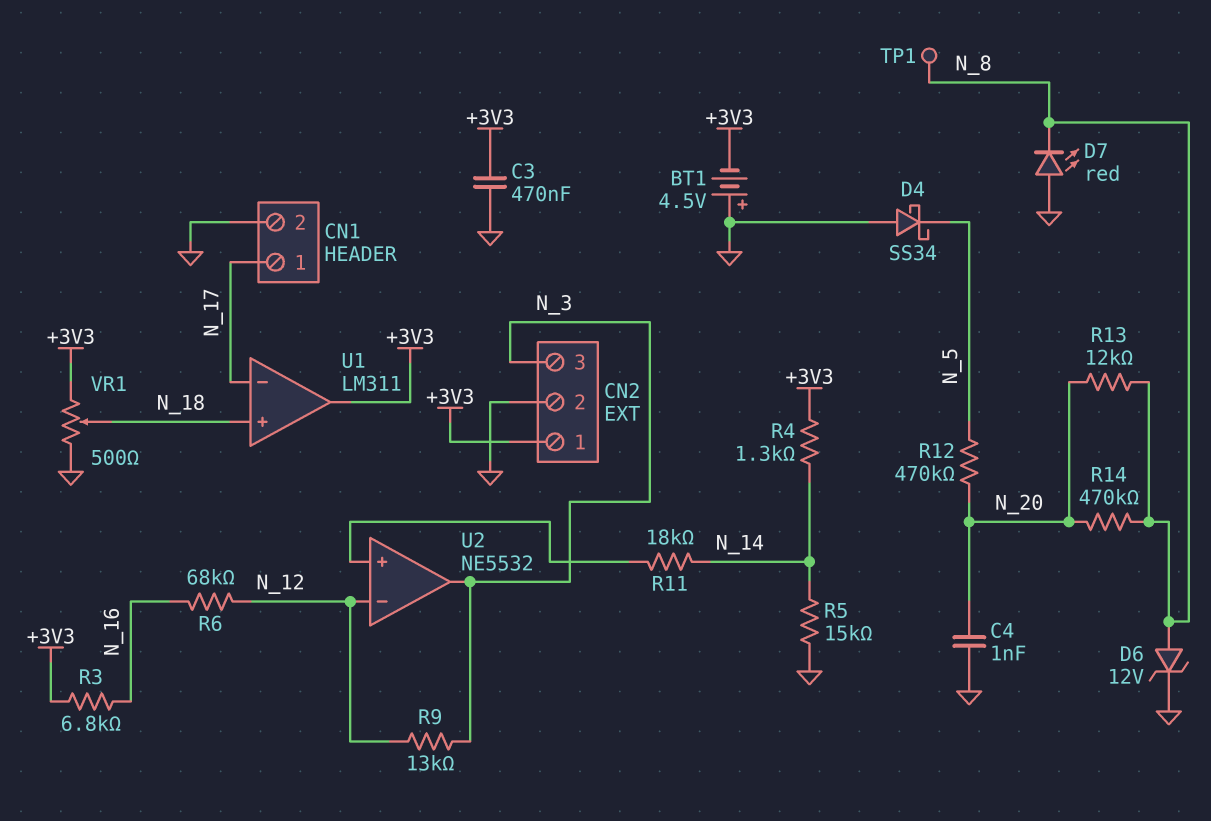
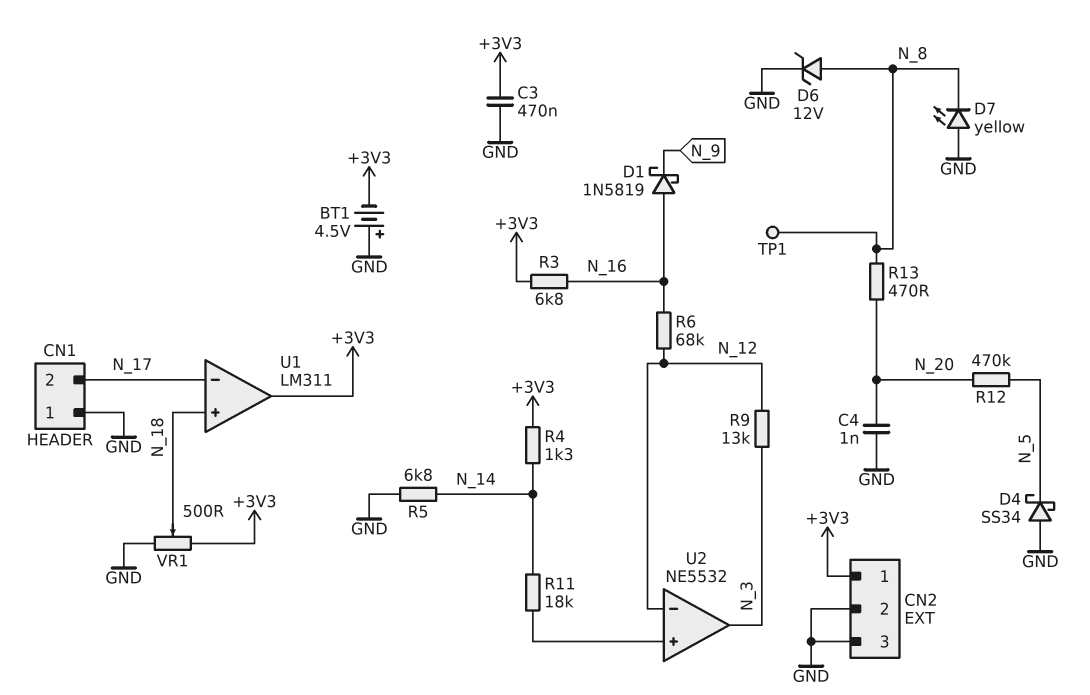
CN1 pin 1: N_17 -> GND
CN1 pin 2: GND -> N_17
CN2 pin 3: N_3 -> GND
D1: none -> schottky 1N5819 (A N_16, K N_9)
D7: LED red (A GND, K N_8) -> LED yellow (A GND, K N_8)
R5: 15k (GND, N_14) -> 6.8k (GND, N_14)
R13: 12k (N_8, N_20) -> 470 (N_8, N_20)
R14: 470k (N_8, N_20) -> none

